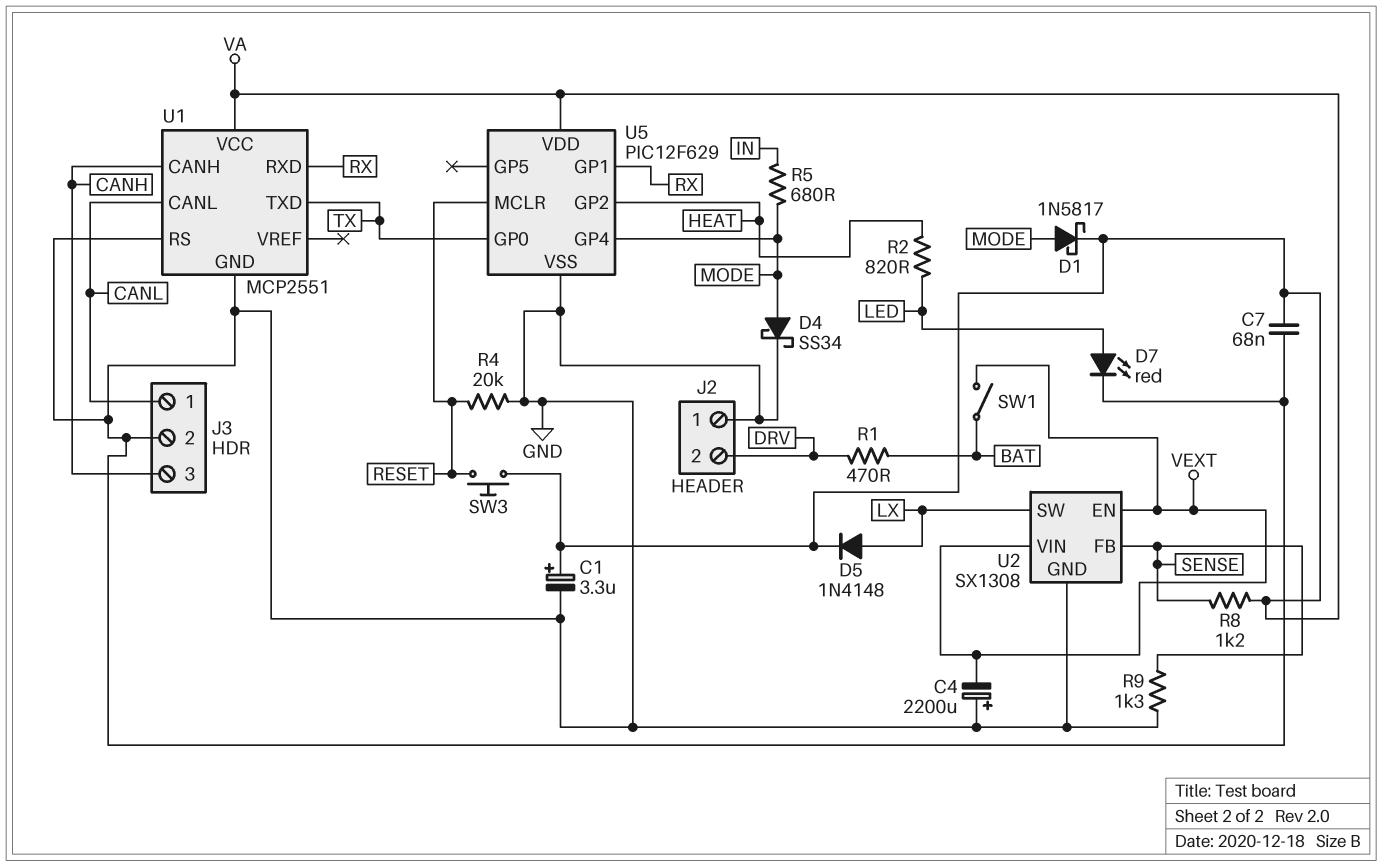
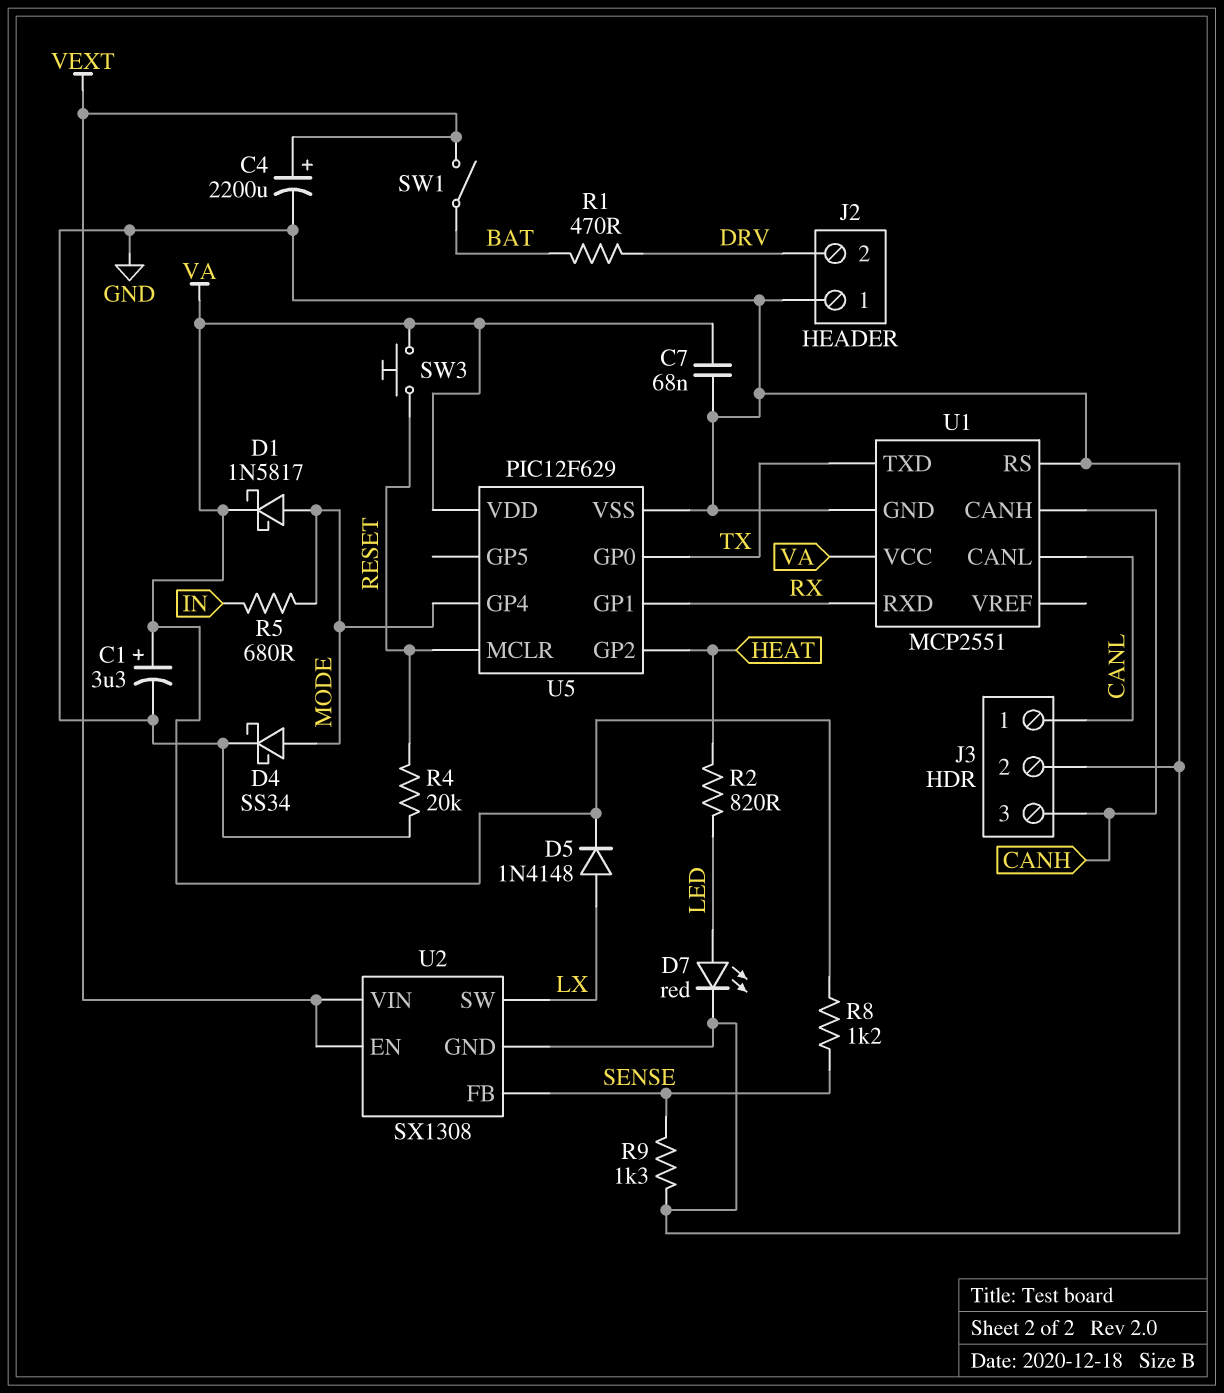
C4: 2200uF (plus GND, minus VEXT) -> 2200uF (plus VEXT, minus GND)

